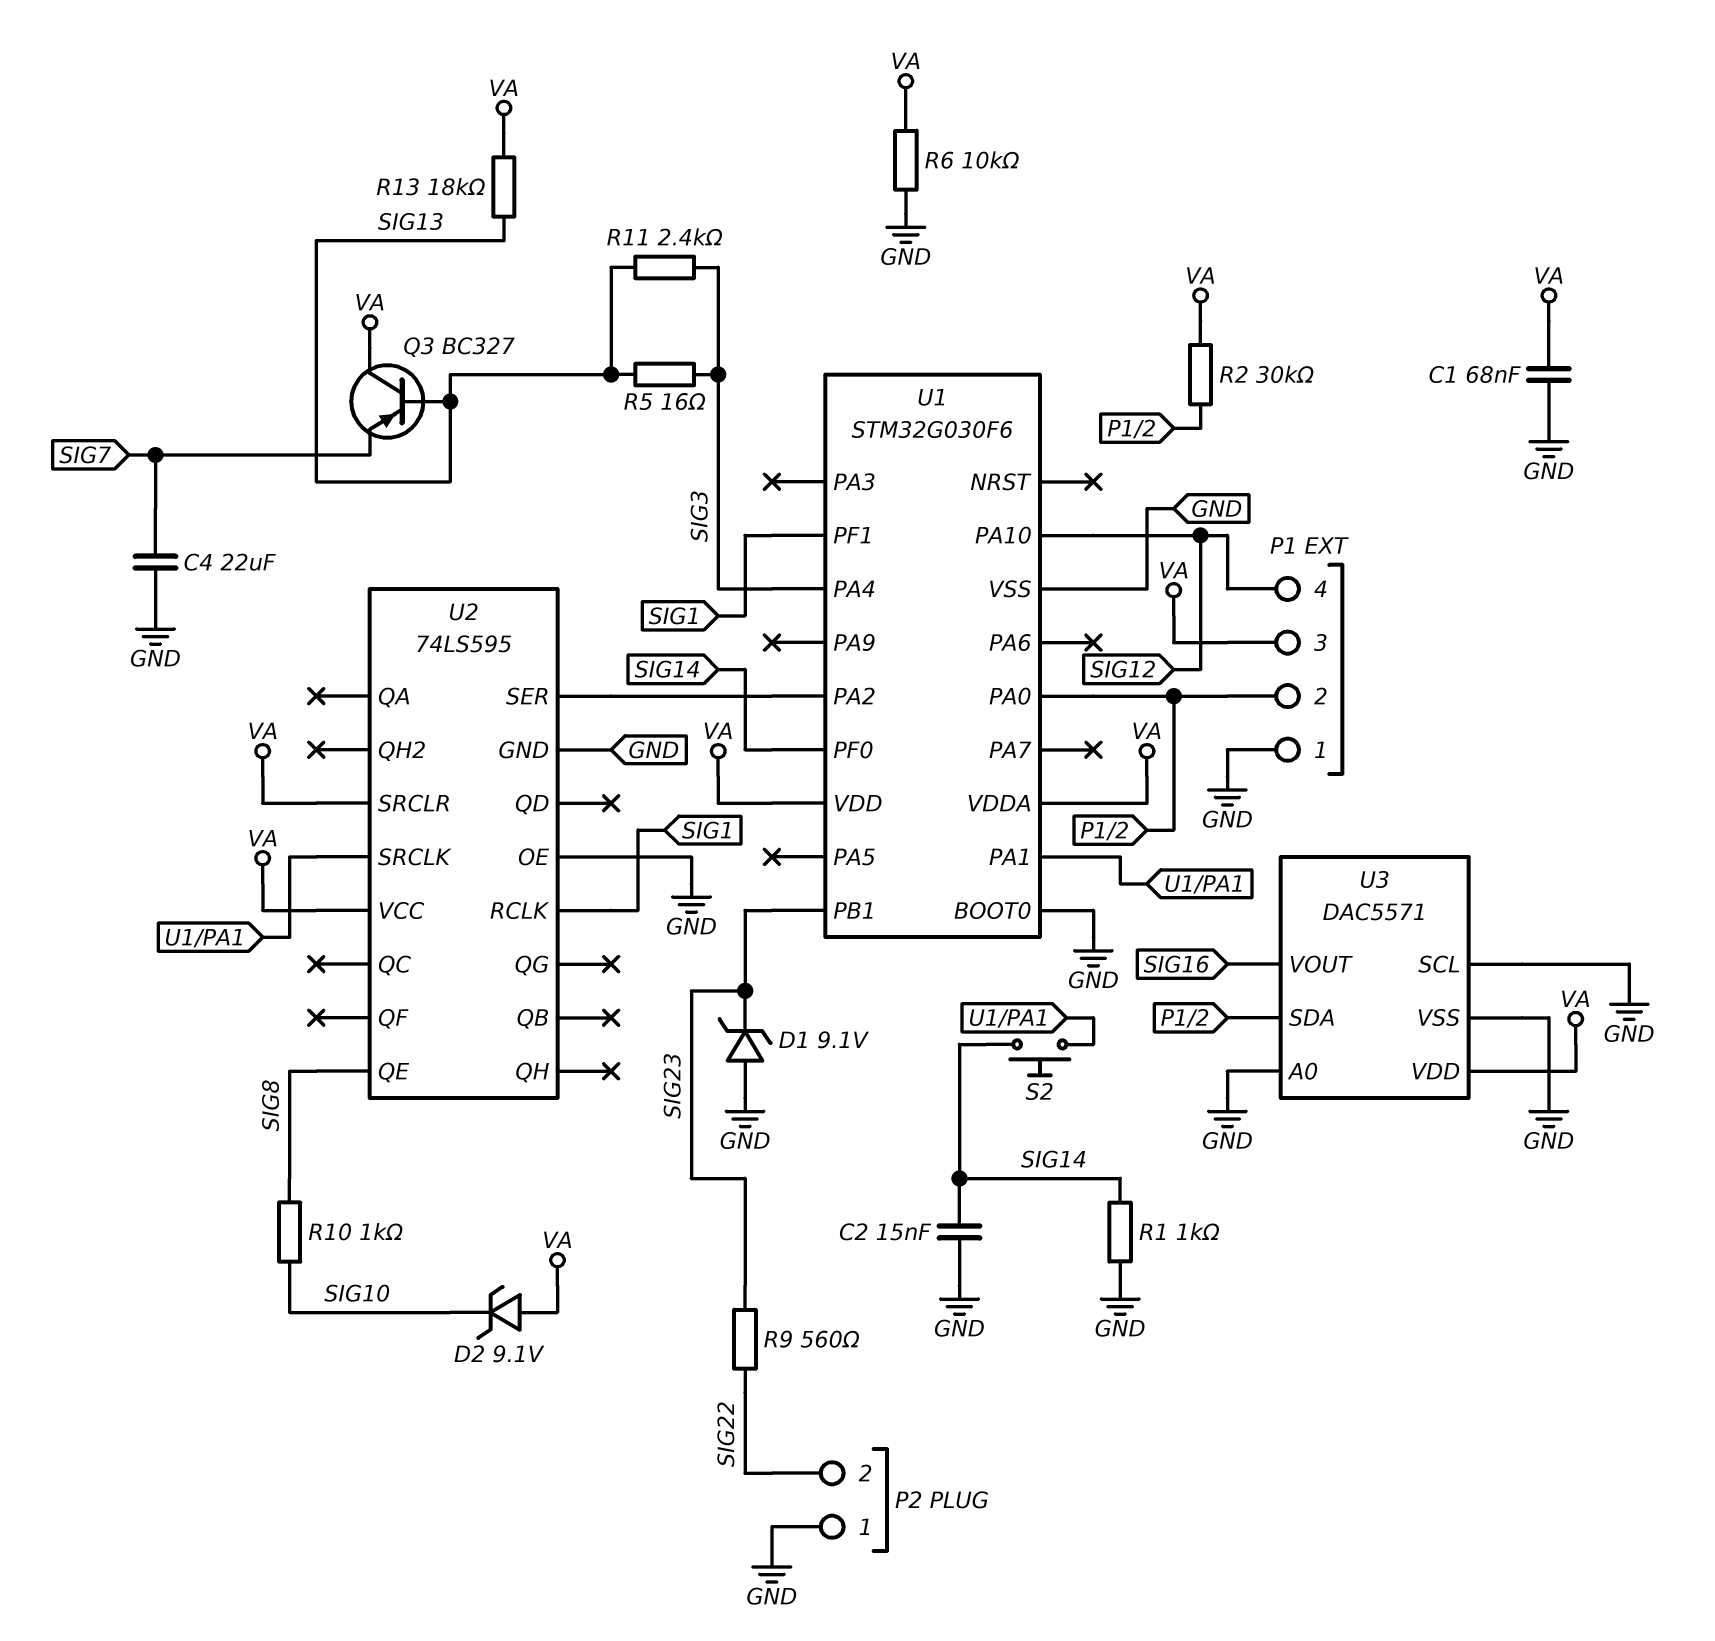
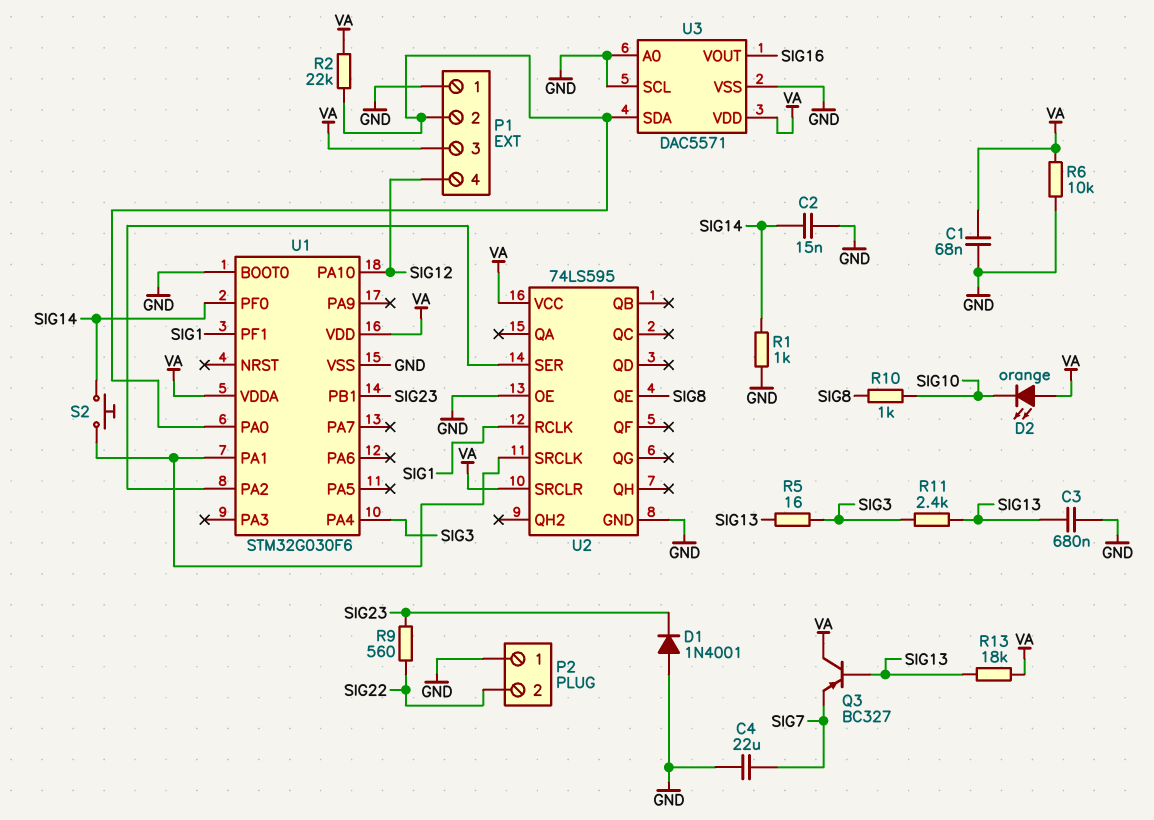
C3: none -> 680nF (GND, SIG13)
D1: zener 9.1V (A GND, K SIG23) -> diode 1N4001 (A GND, K SIG23)
D2: zener 9.1V (A VA, K SIG10) -> LED orange (A VA, K SIG10)
R2: 30k (P1/2, VA) -> 22k (P1/2, VA)

